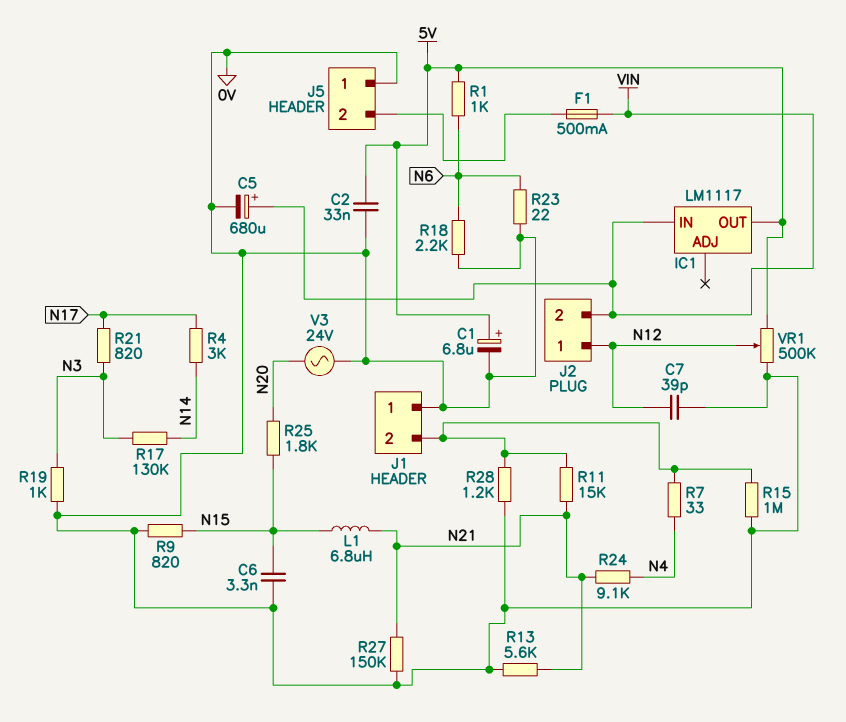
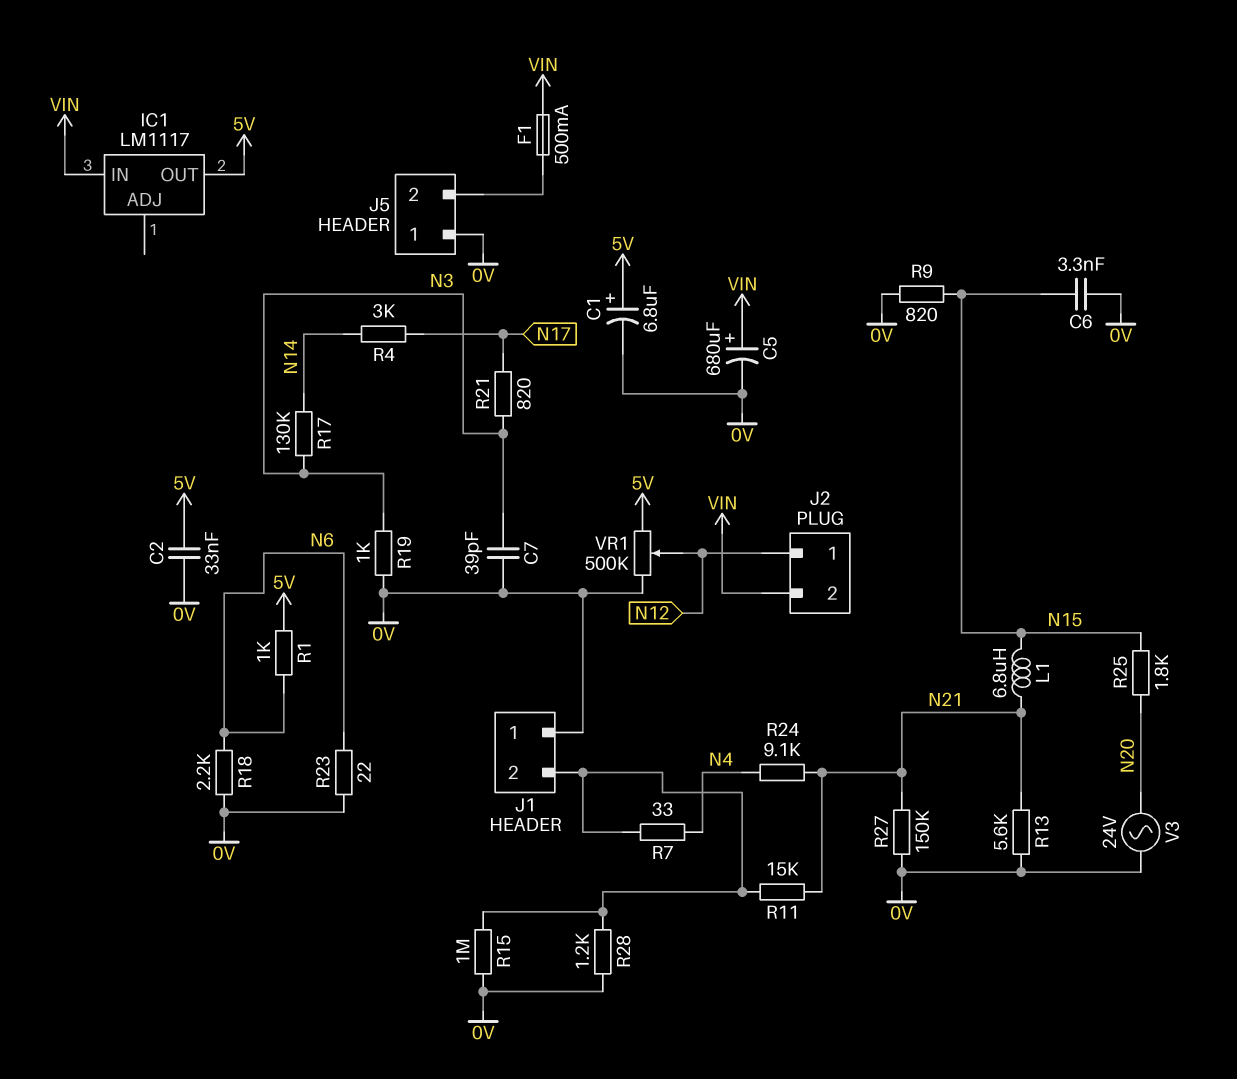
C7: 39pF (0V, N12) -> 39pF (0V, N3)

